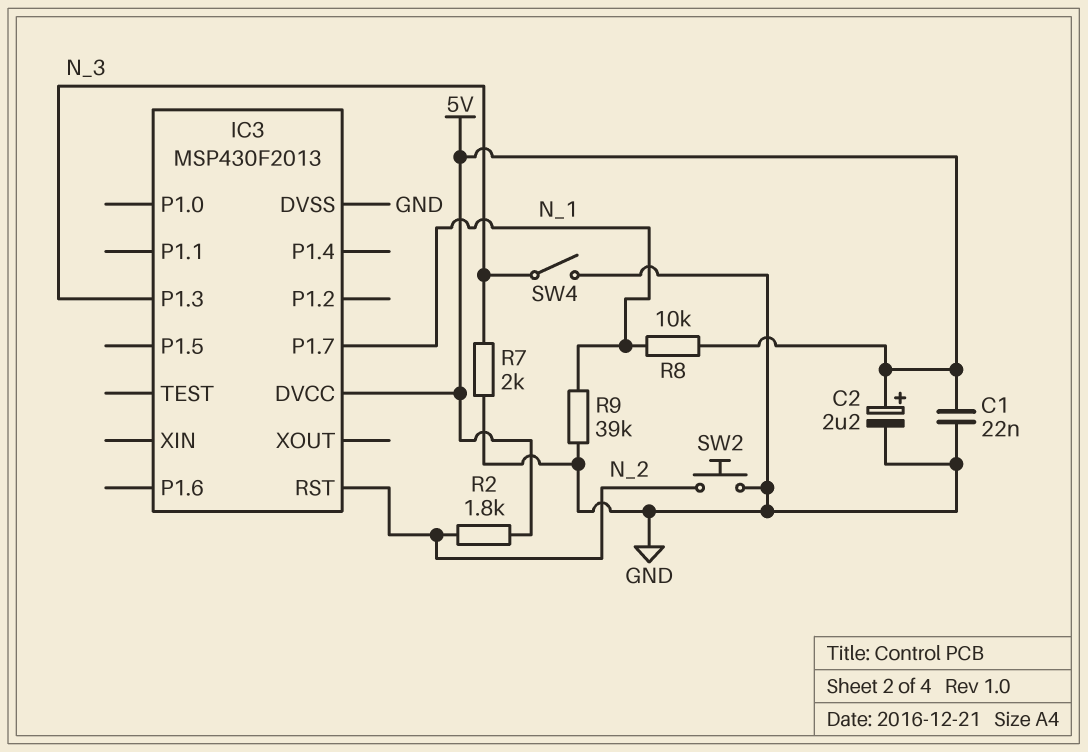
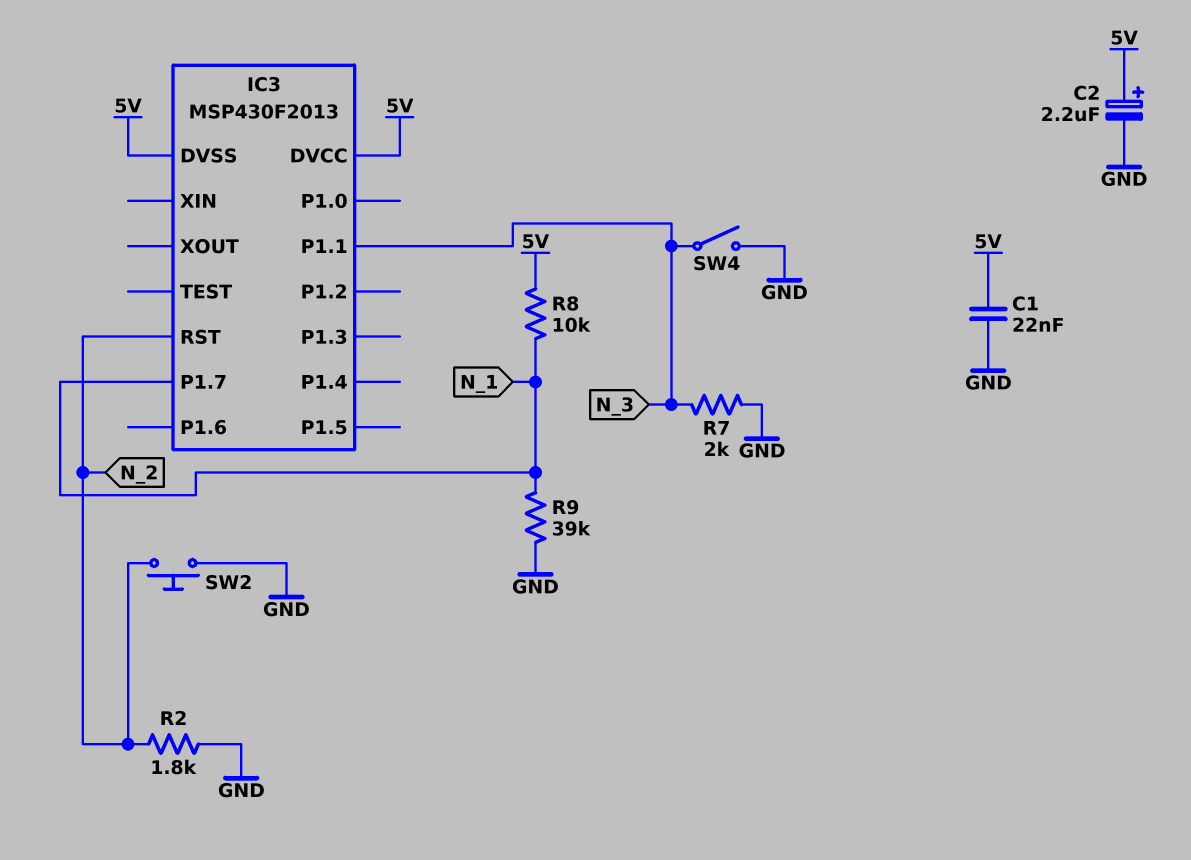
IC3 pin DVSS: GND -> 5V
IC3 pin P1.1: none -> N_3
IC3 pin P1.3: N_3 -> none
R2: 1.8k (5V, N_2) -> 1.8k (GND, N_2)

